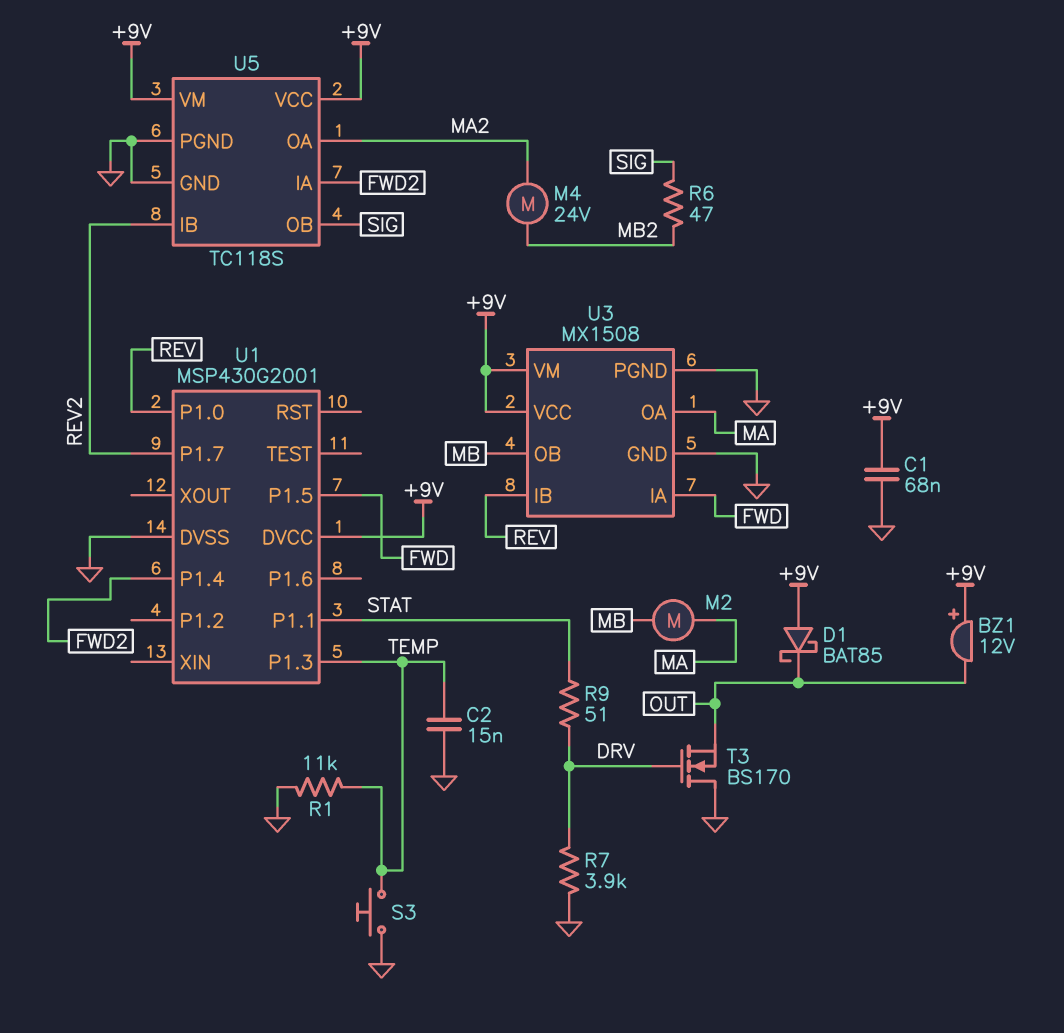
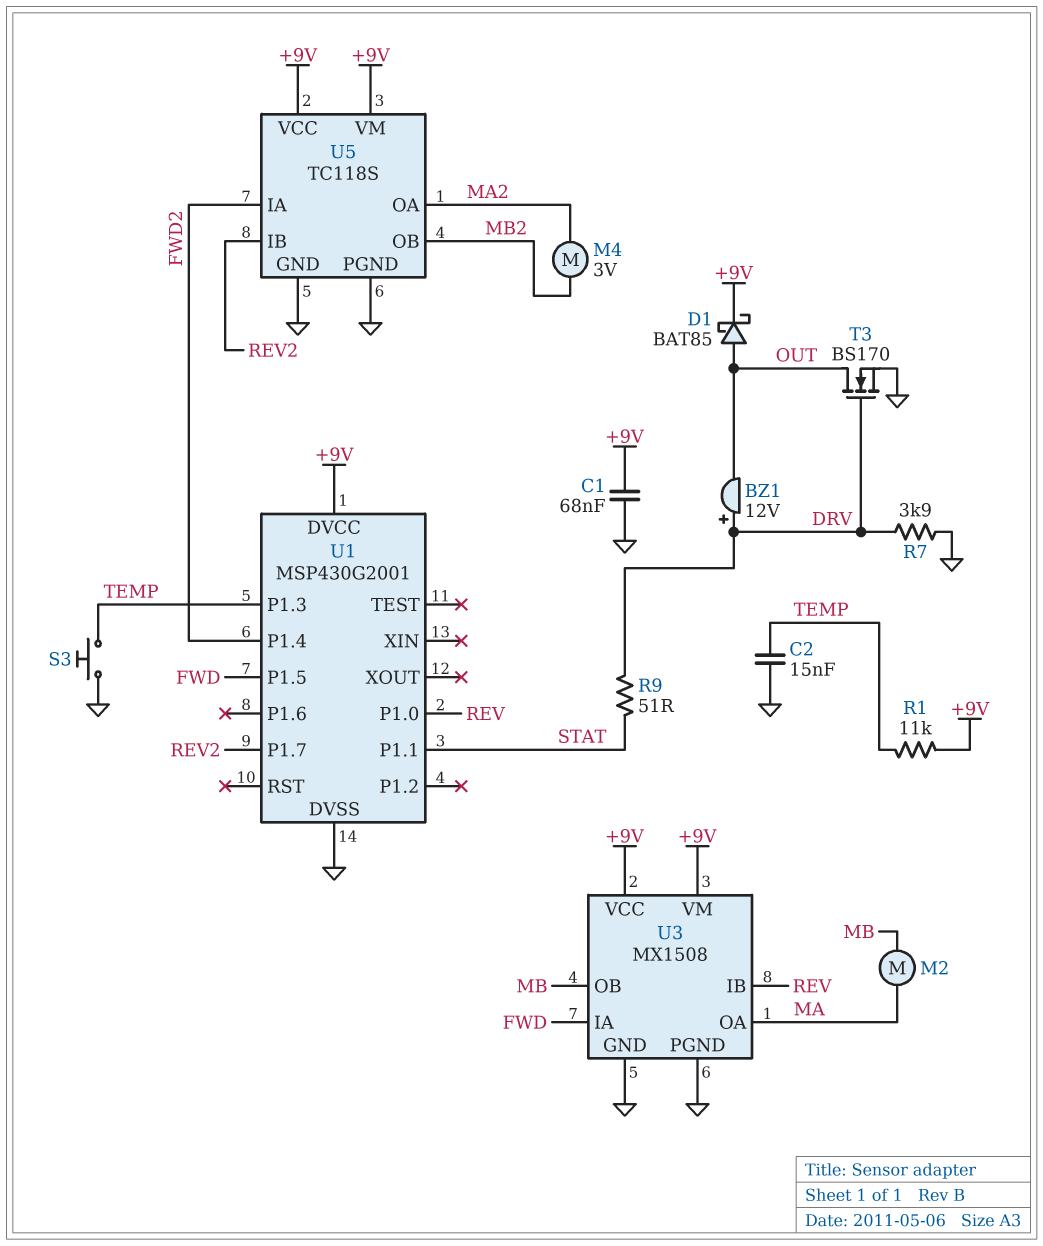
BZ1: buzzer 12V (plus +9V, minus OUT) -> buzzer 12V (plus DRV, minus OUT)
D1: schottky BAT85 (A +9V, K OUT) -> schottky BAT85 (A OUT, K +9V)
M4: motor 24V (MA2, MB2) -> motor 3V (MA2, MB2)
R1: 11k (GND, TEMP) -> 11k (+9V, TEMP)
R6: 47 (MB2, SIG) -> none
T3: NMOS BS170 (G DRV, D GND, S OUT) -> NMOS BS170 (G DRV, D OUT, S GND)
U5 pin OB: SIG -> MB2

